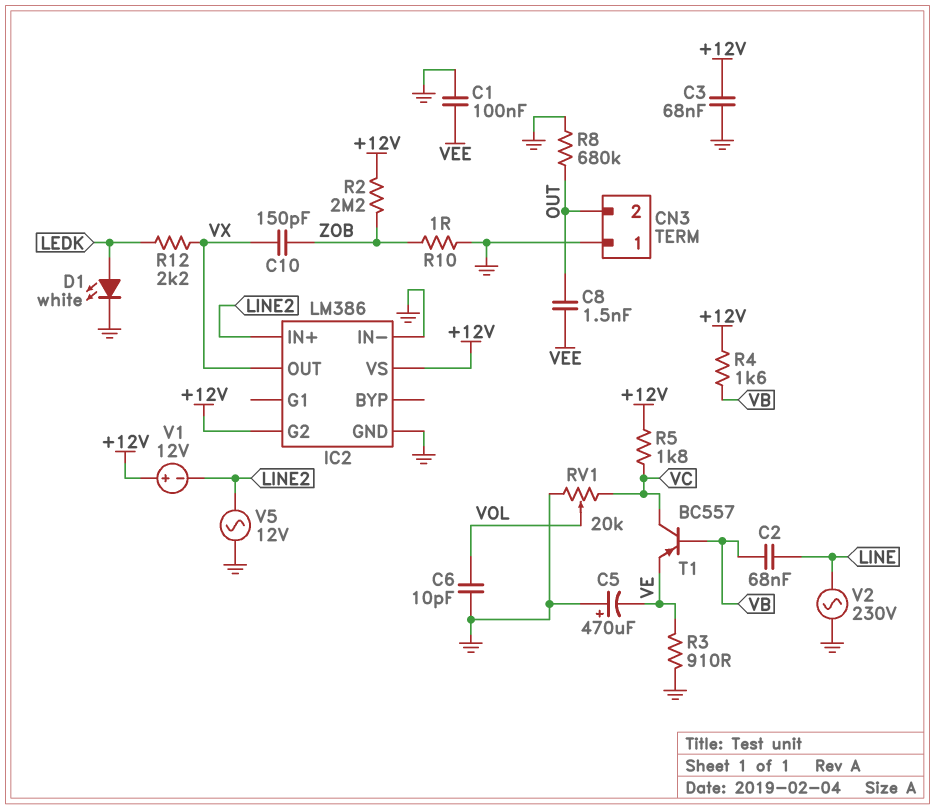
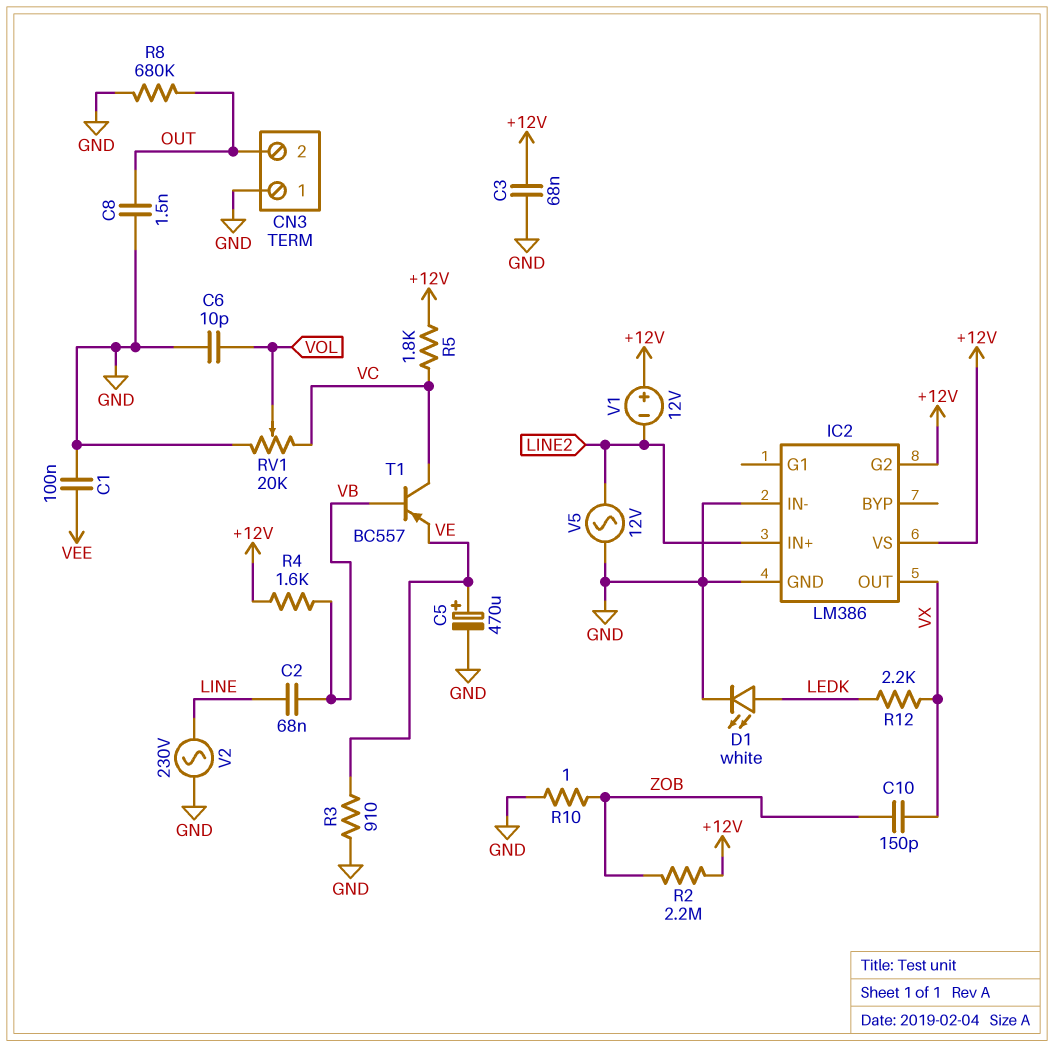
C5: 470uF (plus GND, minus VE) -> 470uF (plus VE, minus GND)
C8: 1.5nF (OUT, VEE) -> 1.5nF (GND, OUT)

